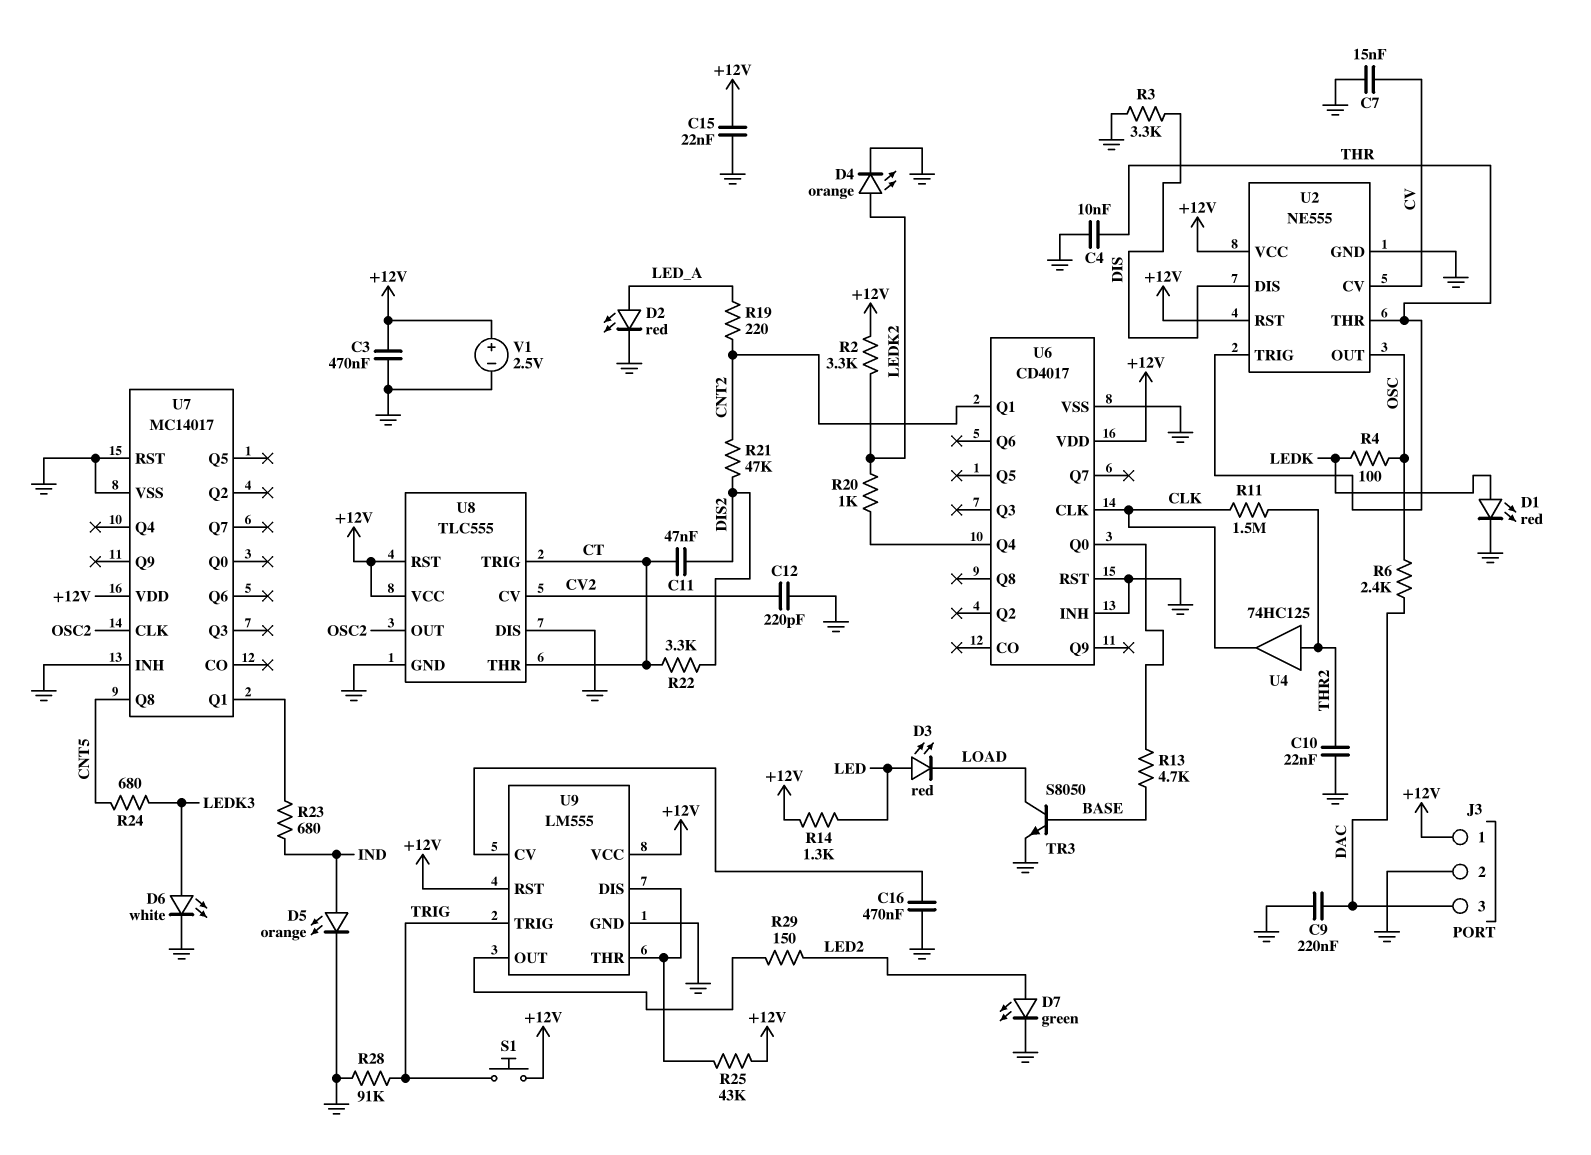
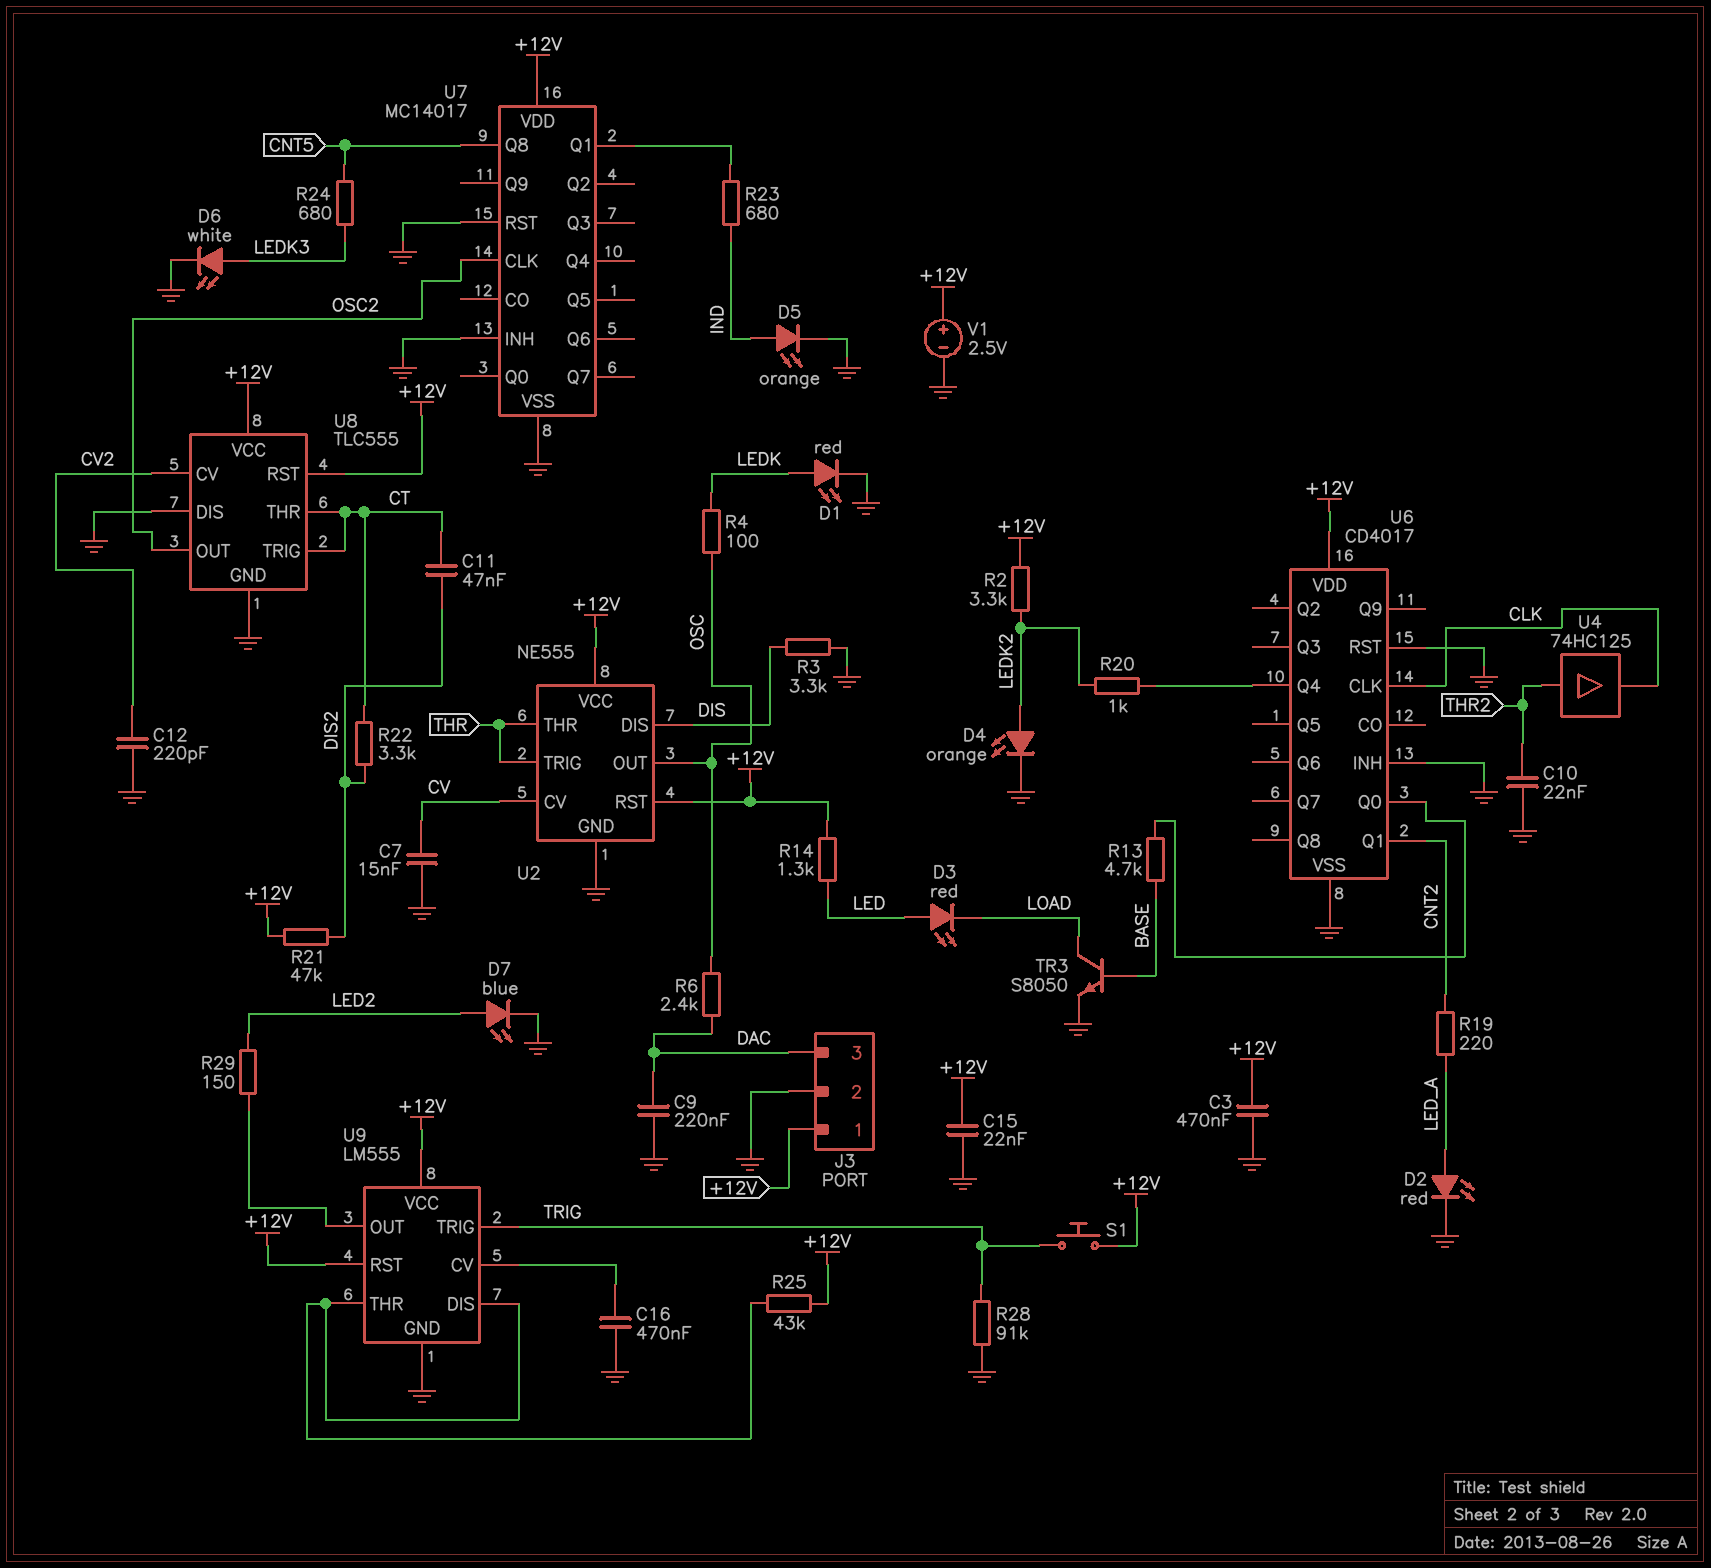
C4: 10nF (GND, THR) -> none
D7: LED green (A LED2, K GND) -> LED blue (A LED2, K GND)
R11: 1.5M (CLK, THR2) -> none
R21: 47k (CNT2, DIS2) -> 47k (+12V, DIS2)

